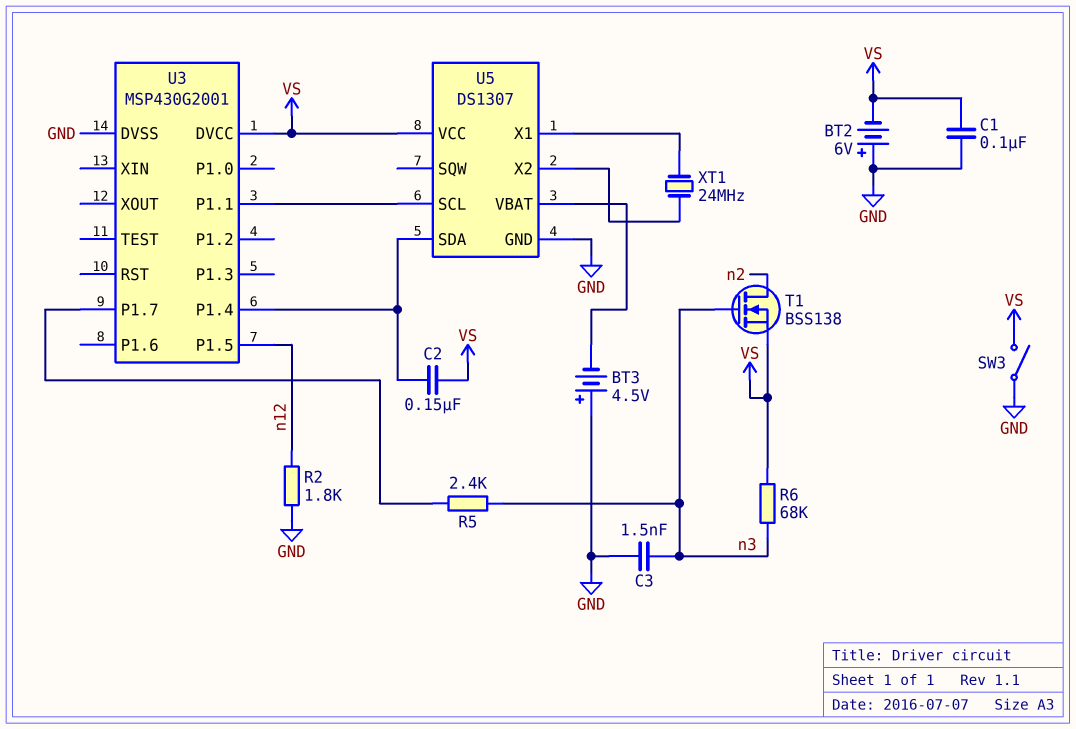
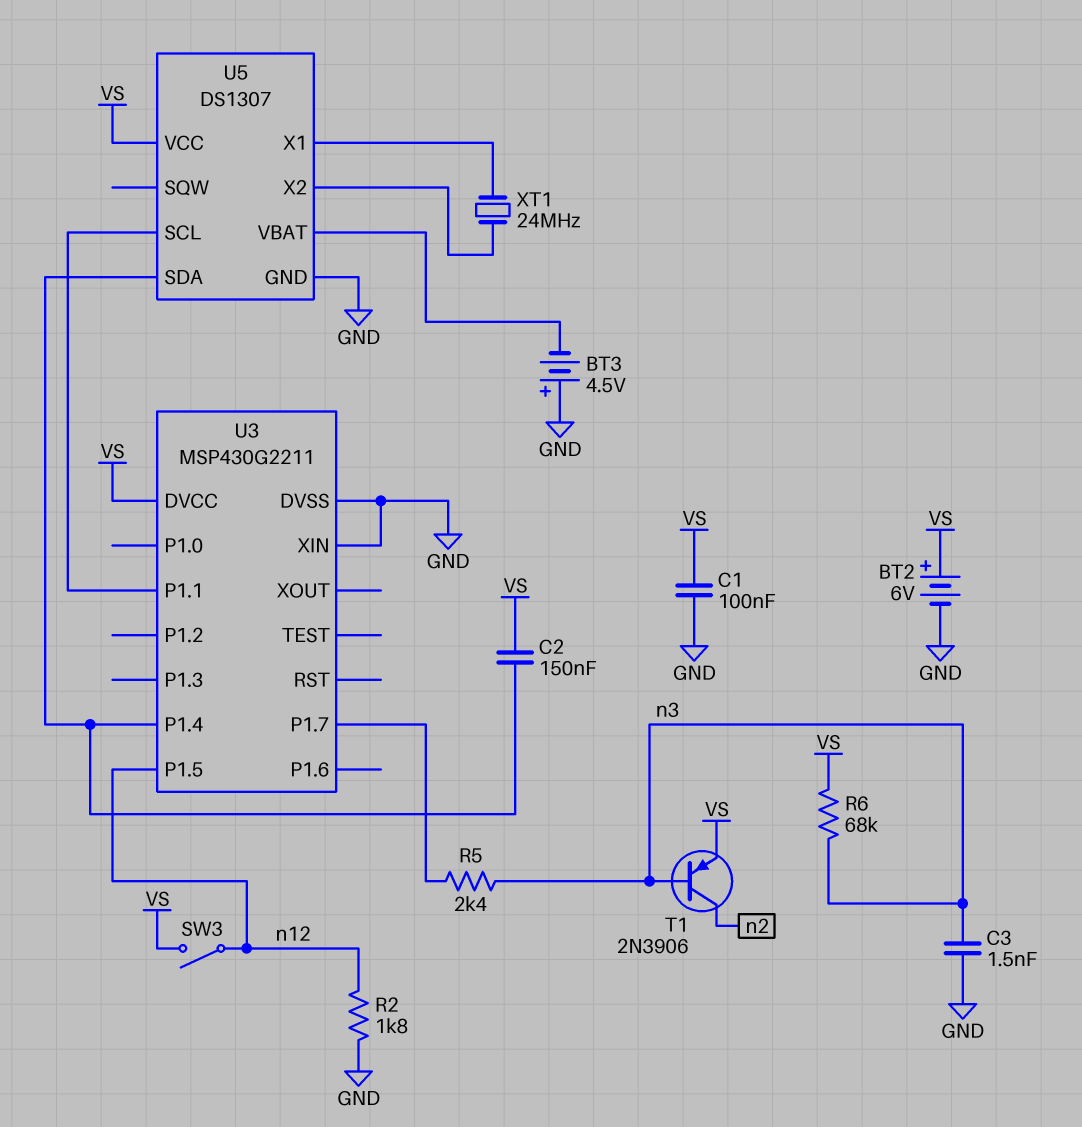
BT2: 6V (plus GND, minus VS) -> 6V (plus VS, minus GND)
SW3: switch (GND, VS) -> switch (VS, n12)
T1: NMOS BSS138 (G n3, D n2, S VS) -> PNP 2N3906 (B n3, C n2, E VS)
U3: MSP430G2001 -> MSP430G2211
U3 pin XIN: none -> GND

